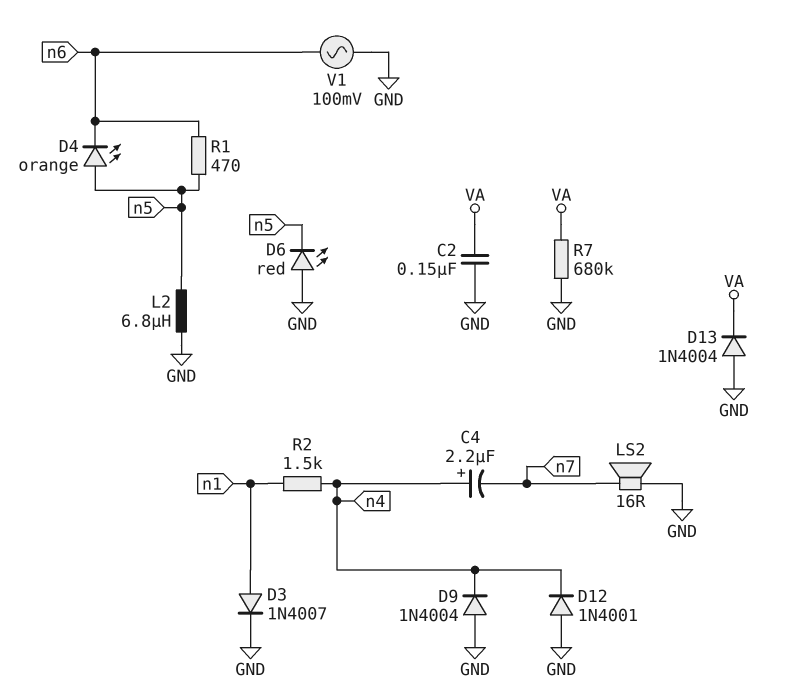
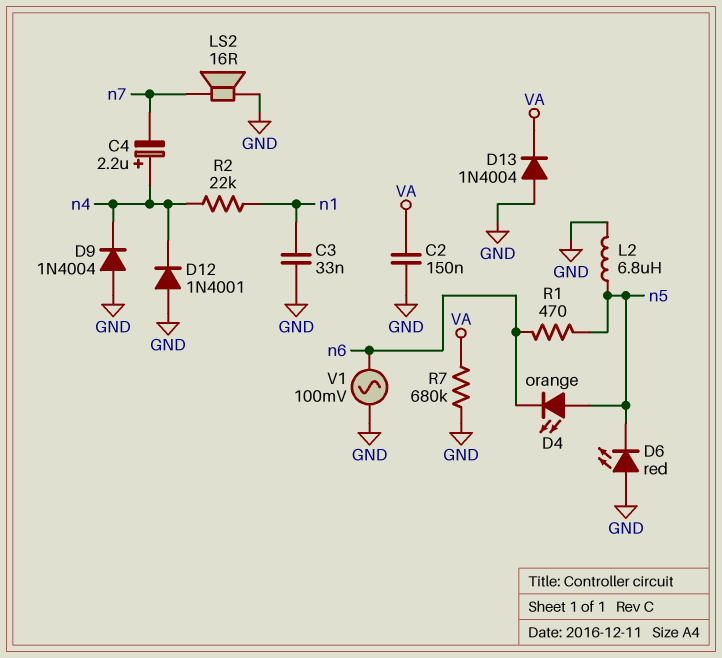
C3: none -> 33nF (GND, n1)
D3: diode 1N4007 (A n1, K GND) -> none
R2: 1.5k (n1, n4) -> 22k (n1, n4)

